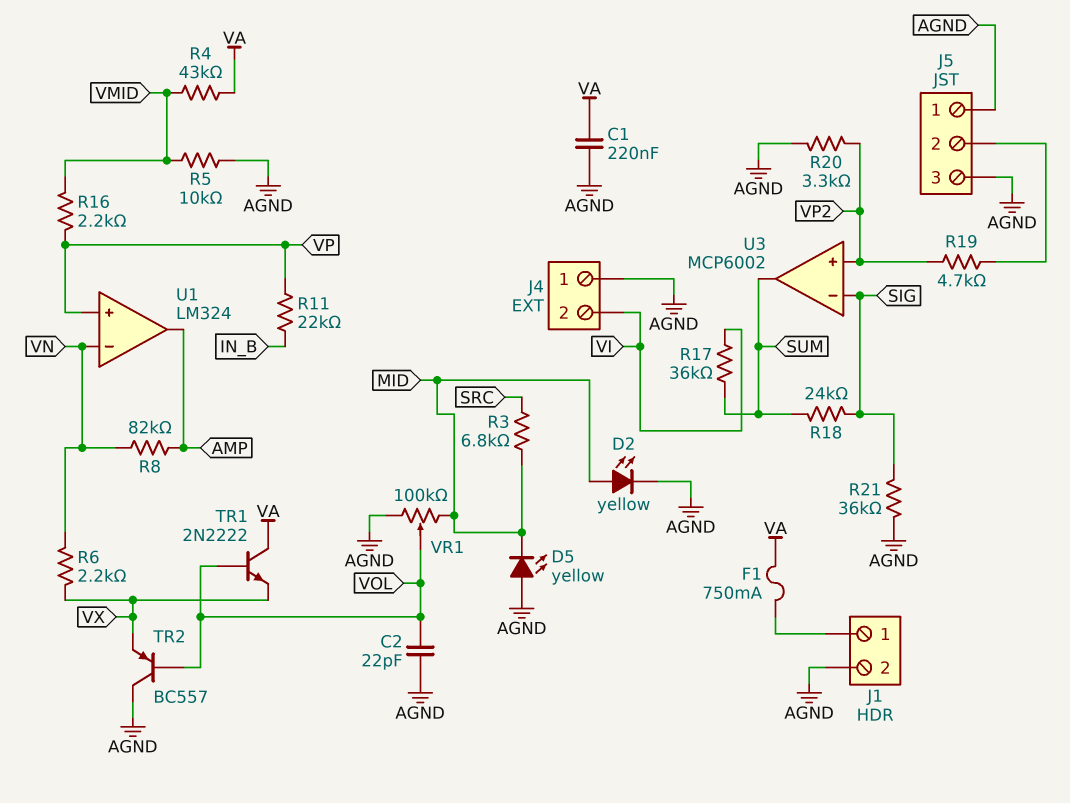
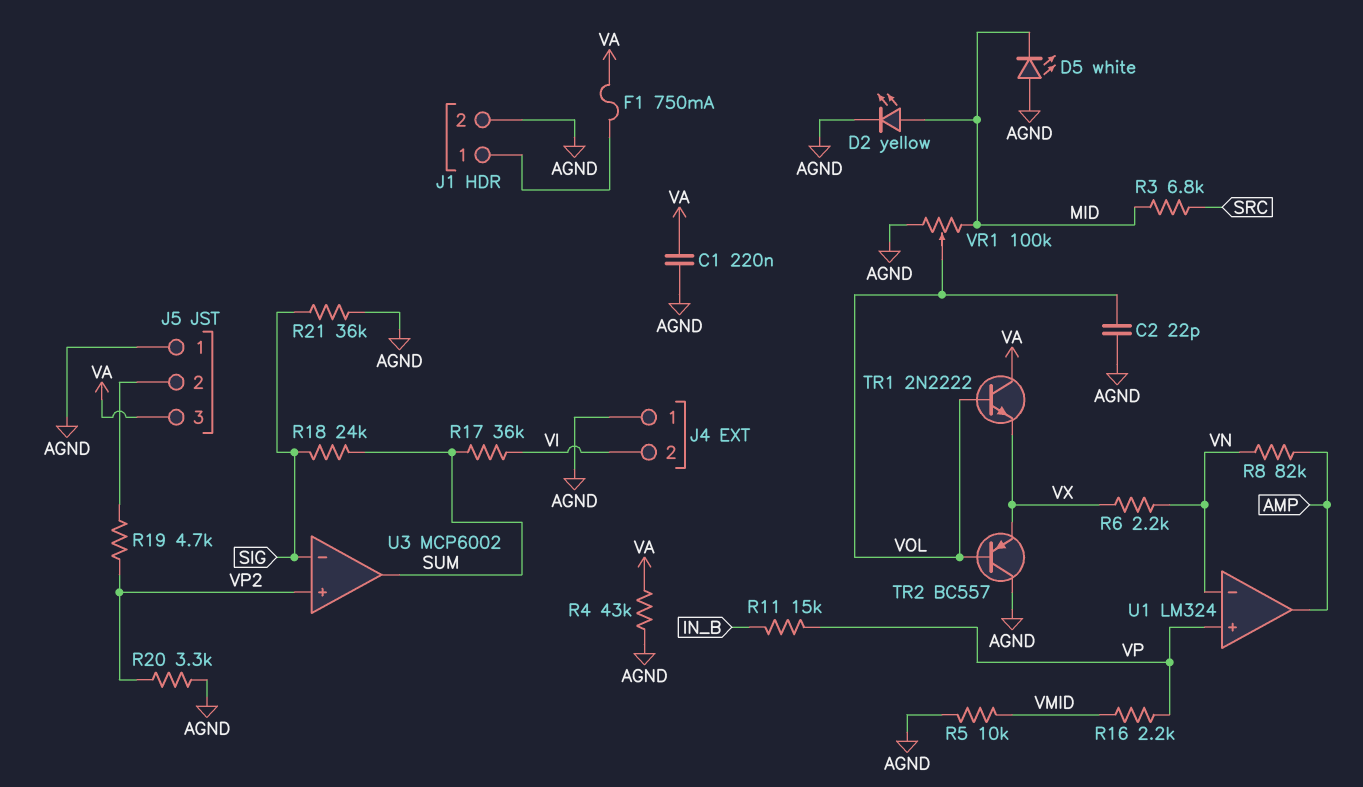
D5: LED yellow (A AGND, K MID) -> LED white (A AGND, K MID)
J5 pin 3: AGND -> VA
R4: 43k (VA, VMID) -> 43k (AGND, VA)
R11: 22k (IN_B, VP) -> 15k (IN_B, VP)

